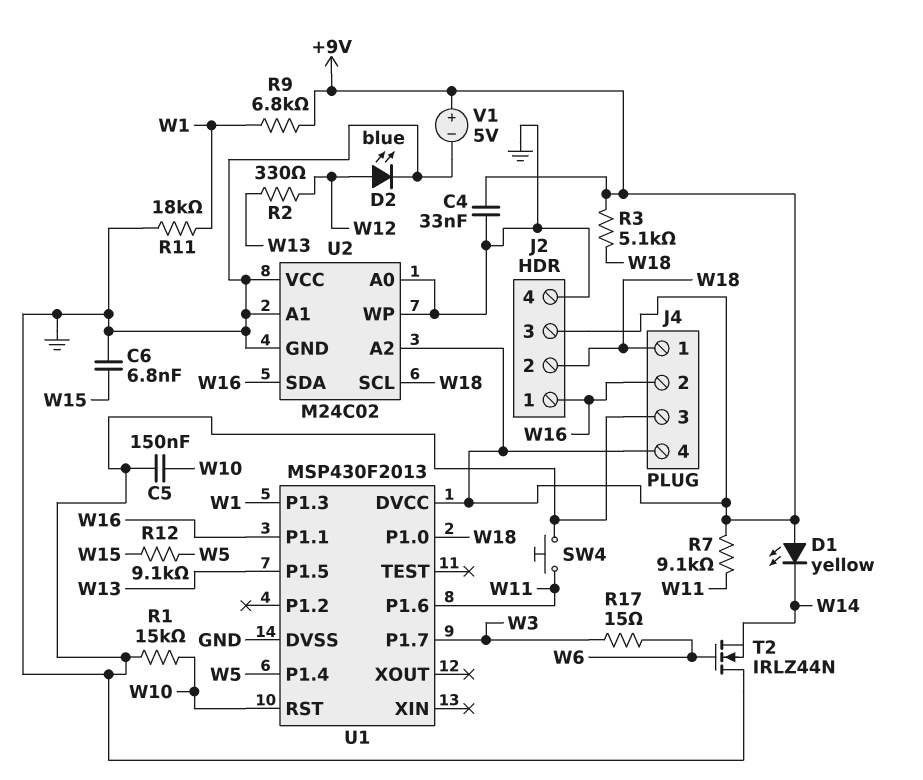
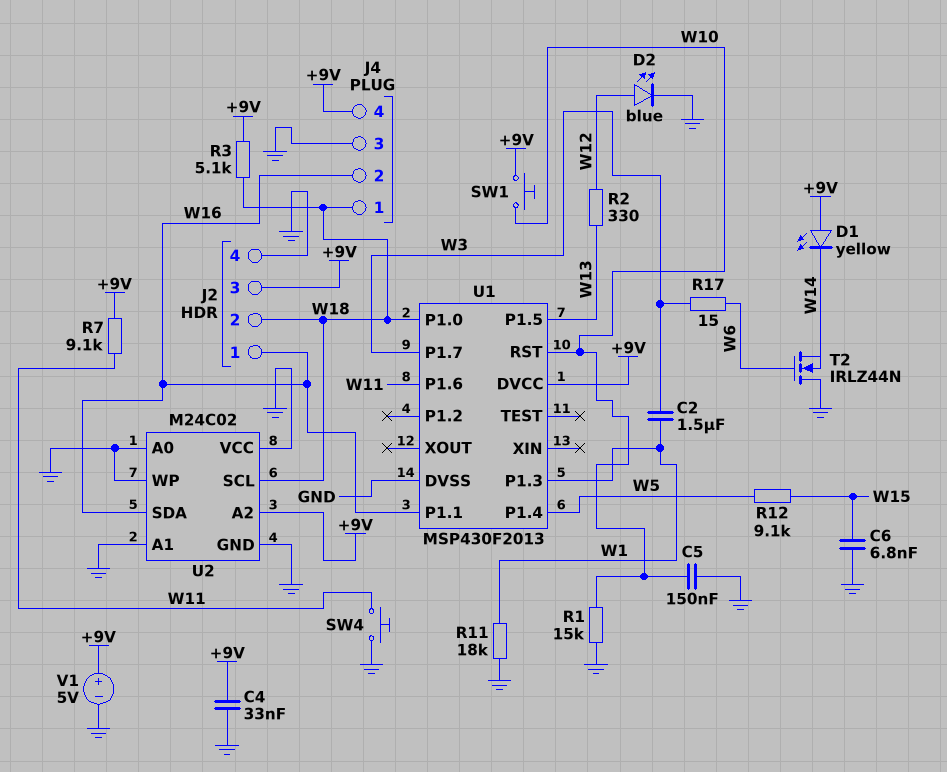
C2: none -> 1.5uF (W1, W3)
R9: 6.8k (+9V, W1) -> none
SW1: none -> button (+9V, W10)

